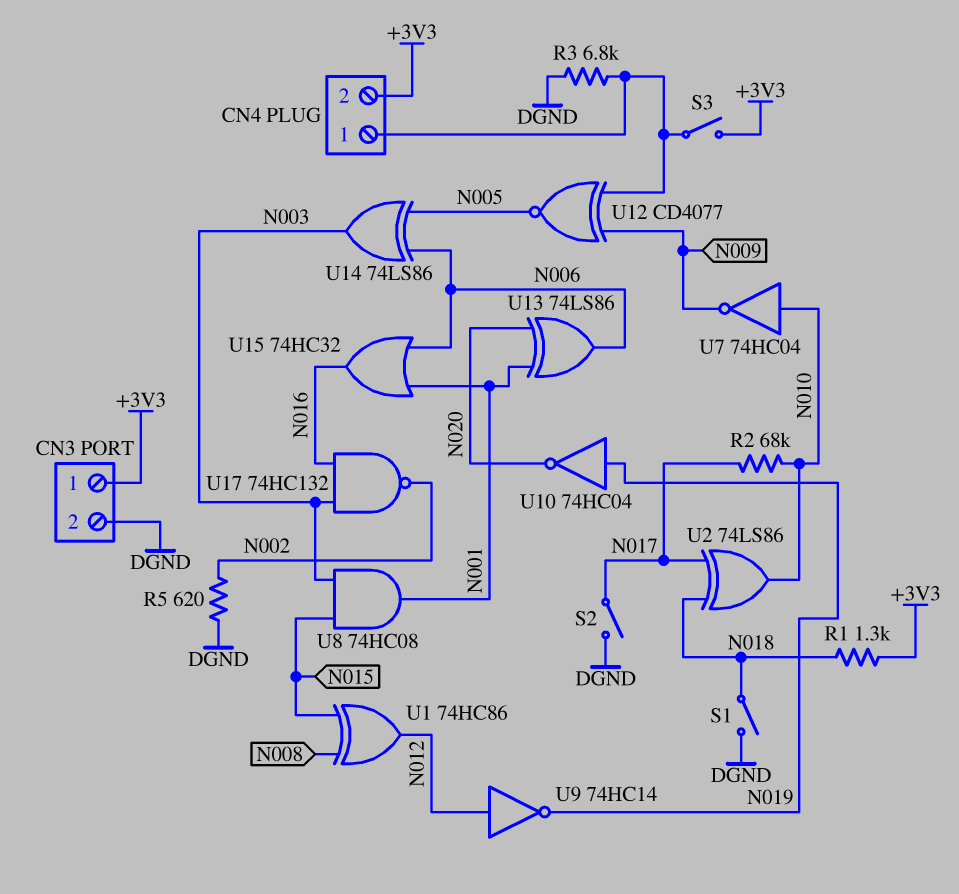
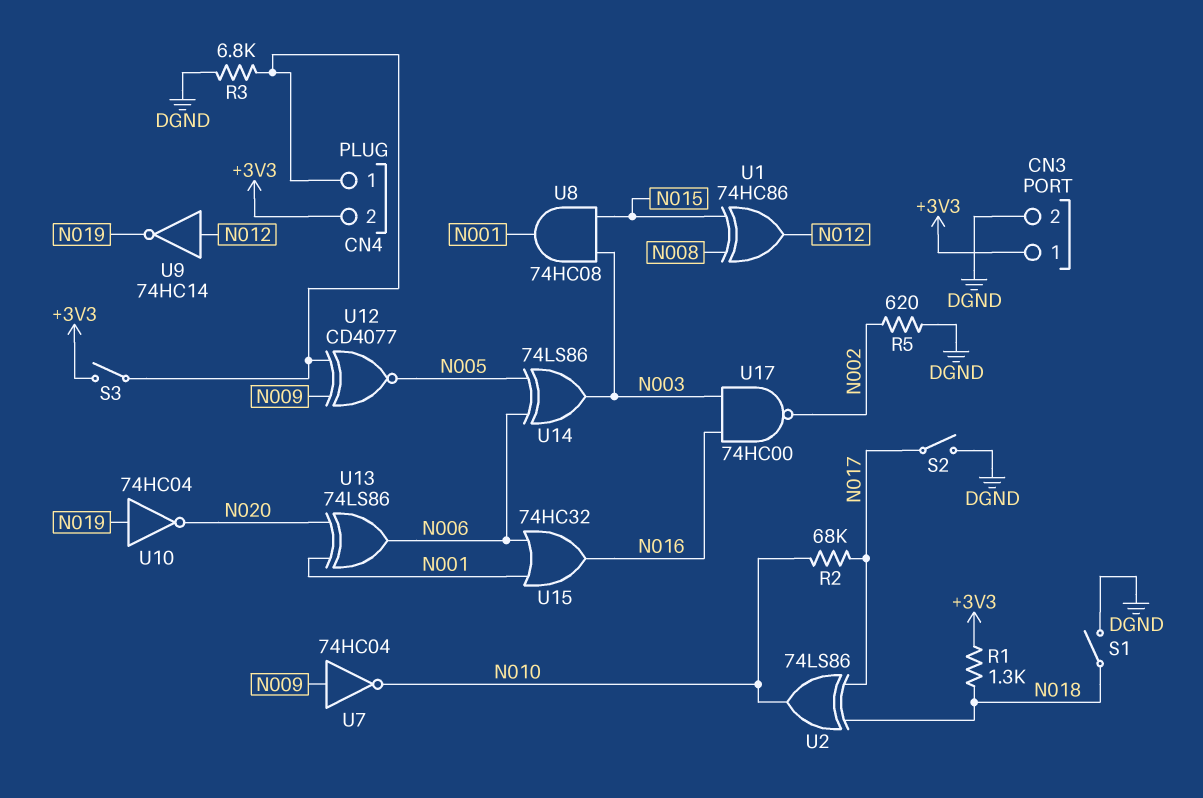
U7: NOT 74HC04 (in N010, out N009) -> NOT 74HC04 (in N009, out N010)
U17: NAND 74HC132 (in N003, in N016, out N002) -> NAND 74HC00 (in N003, in N016, out N002)

